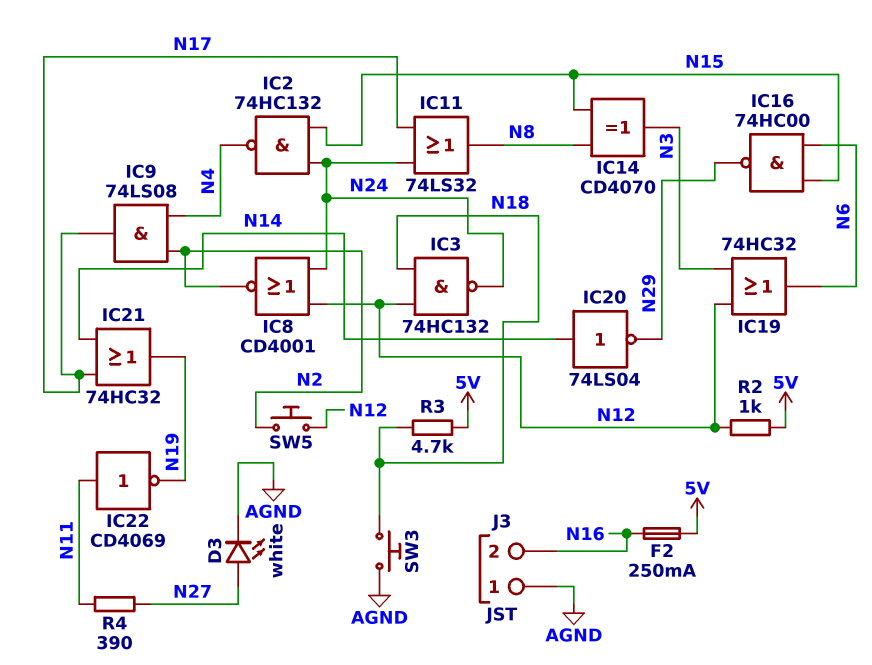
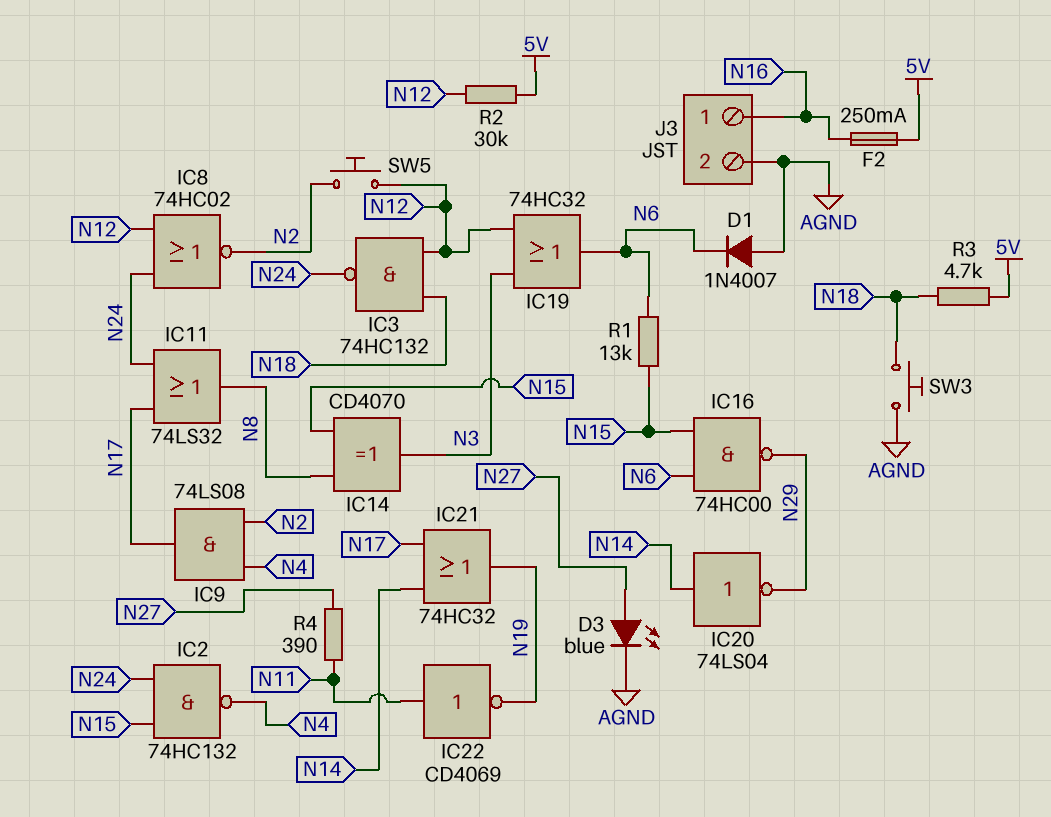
D1: none -> diode 1N4007 (A AGND, K N6)
D3: LED white (A N27, K AGND) -> LED blue (A N27, K AGND)
IC8: NOR CD4001 (in N12, in N24, out N2) -> NOR 74HC02 (in N12, in N24, out N2)
J3 pin 1: AGND -> N16
J3 pin 2: N16 -> AGND
R1: none -> 13k (N6, N15)
R2: 1k (5V, N12) -> 30k (5V, N12)

